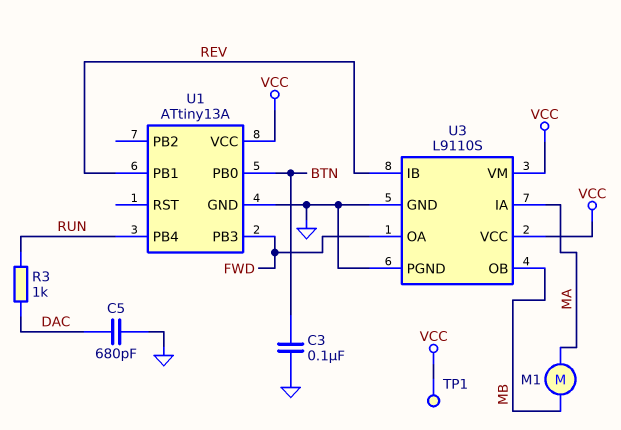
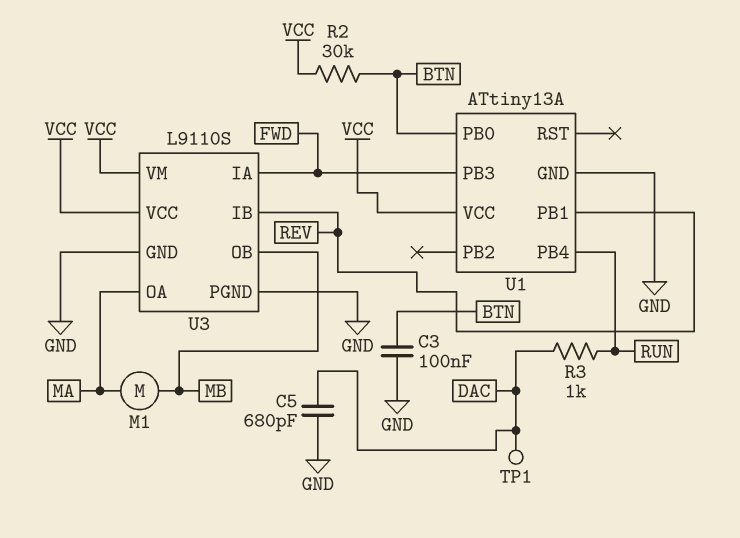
R2: none -> 30k (BTN, VCC)
TP1: test point (VCC) -> test point (DAC)
U3 pin IA: MA -> FWD
U3 pin OA: FWD -> MA

